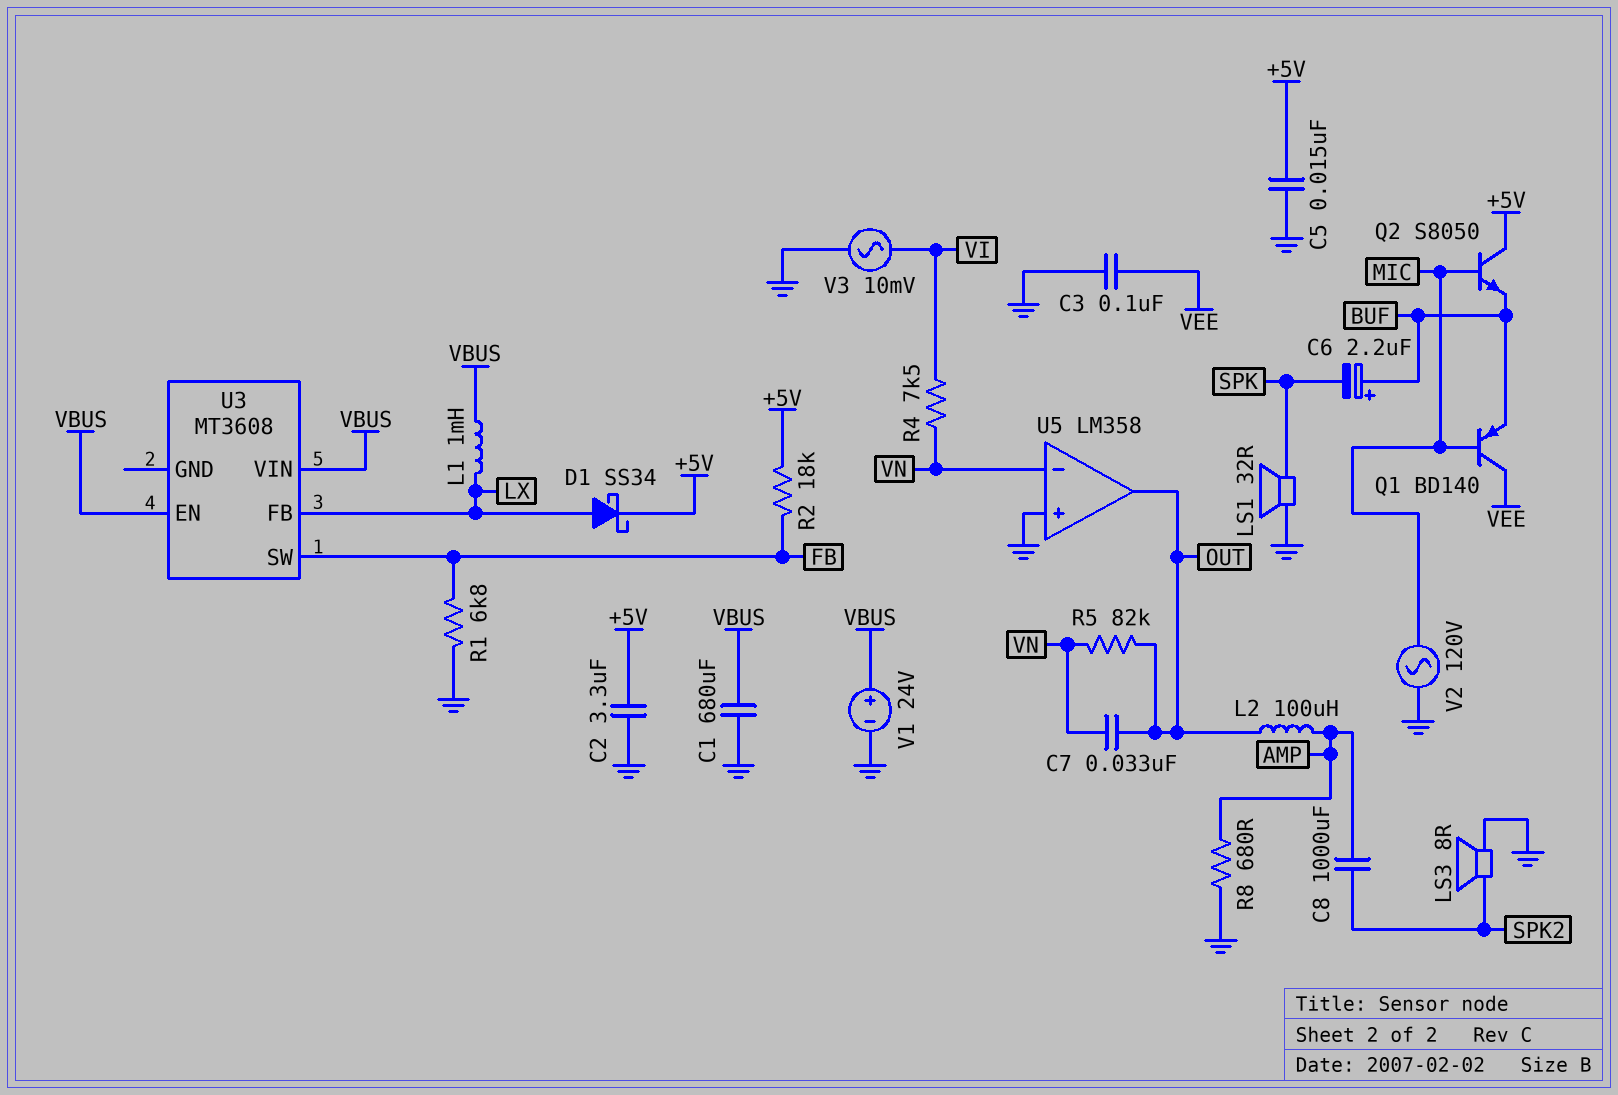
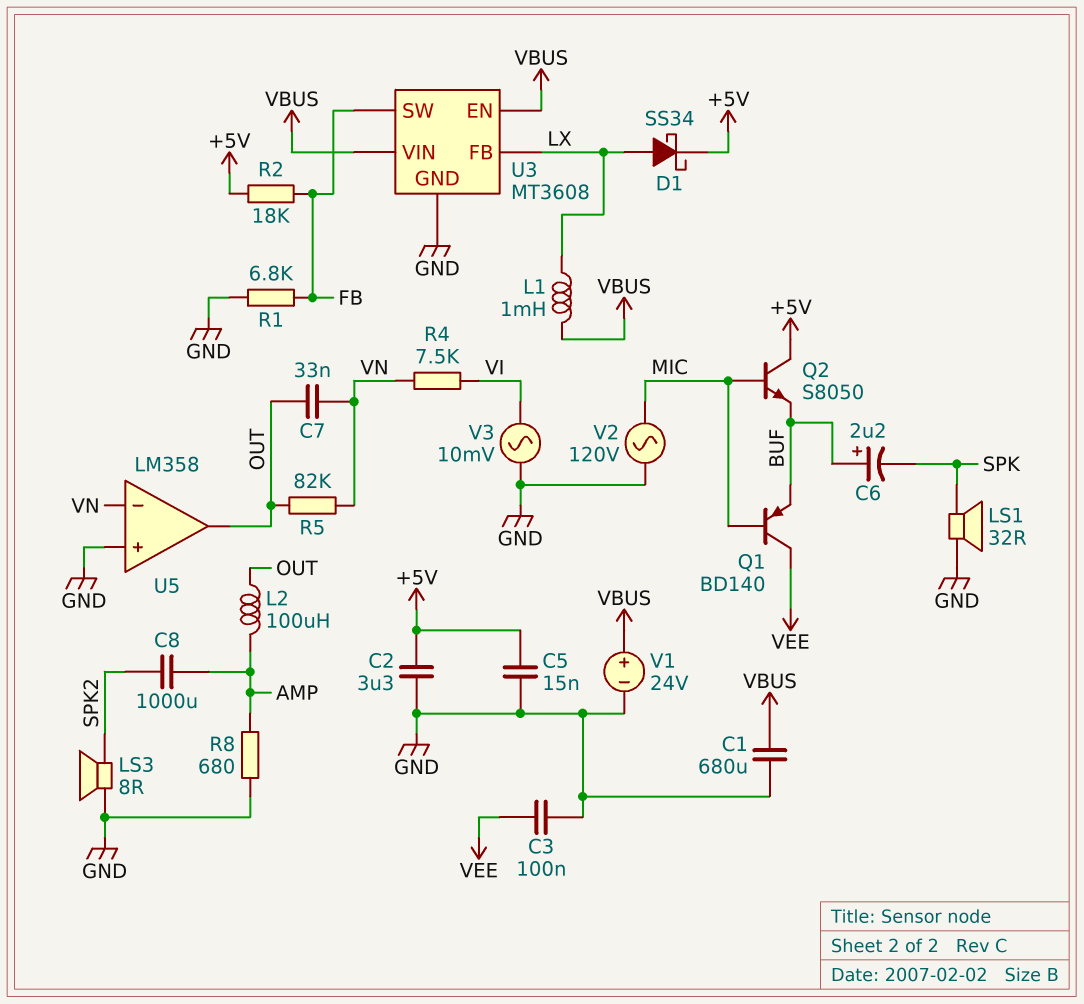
U3 pin GND: none -> GND

